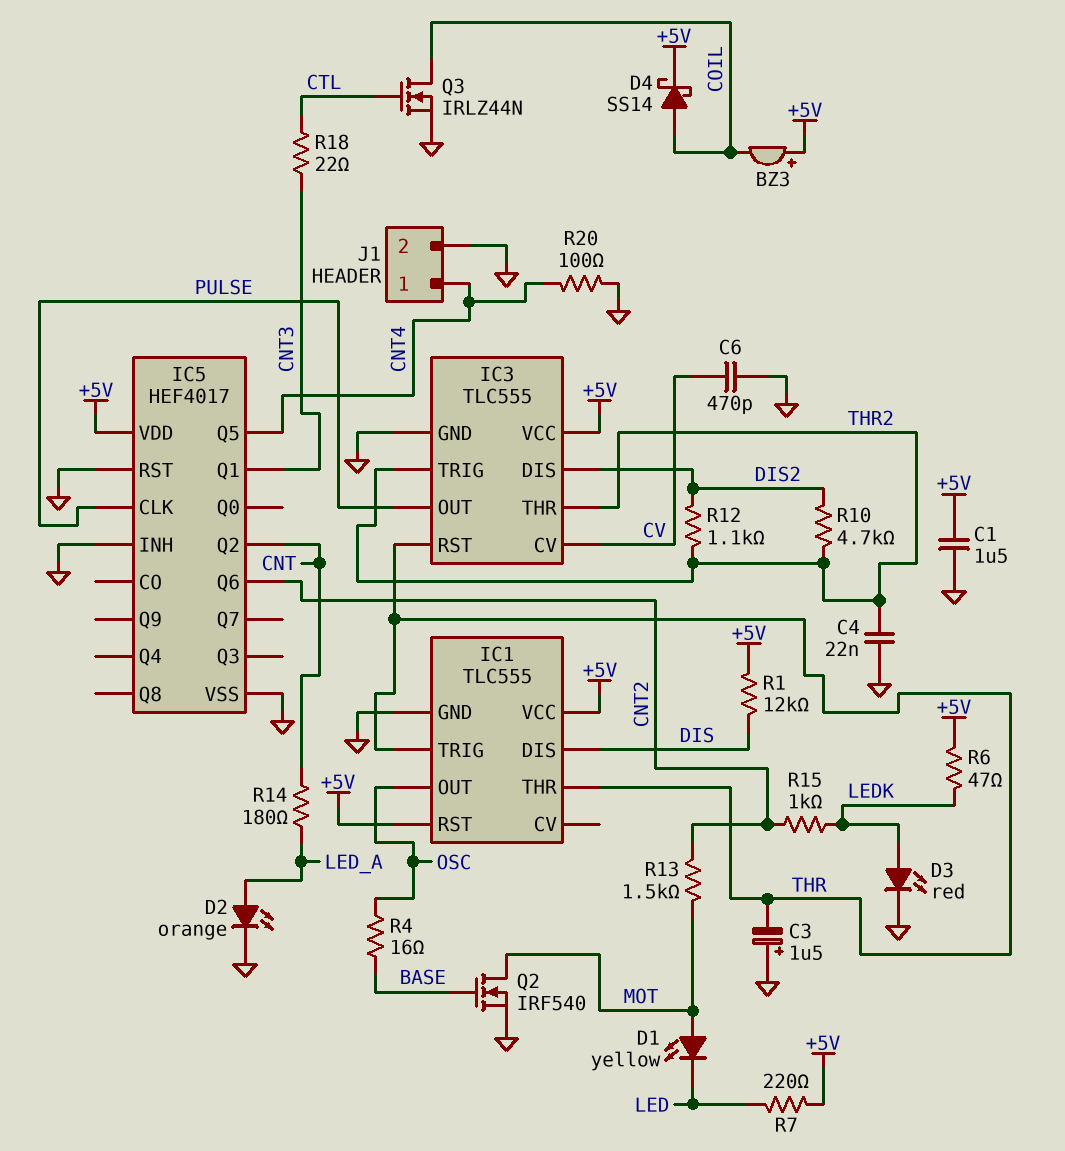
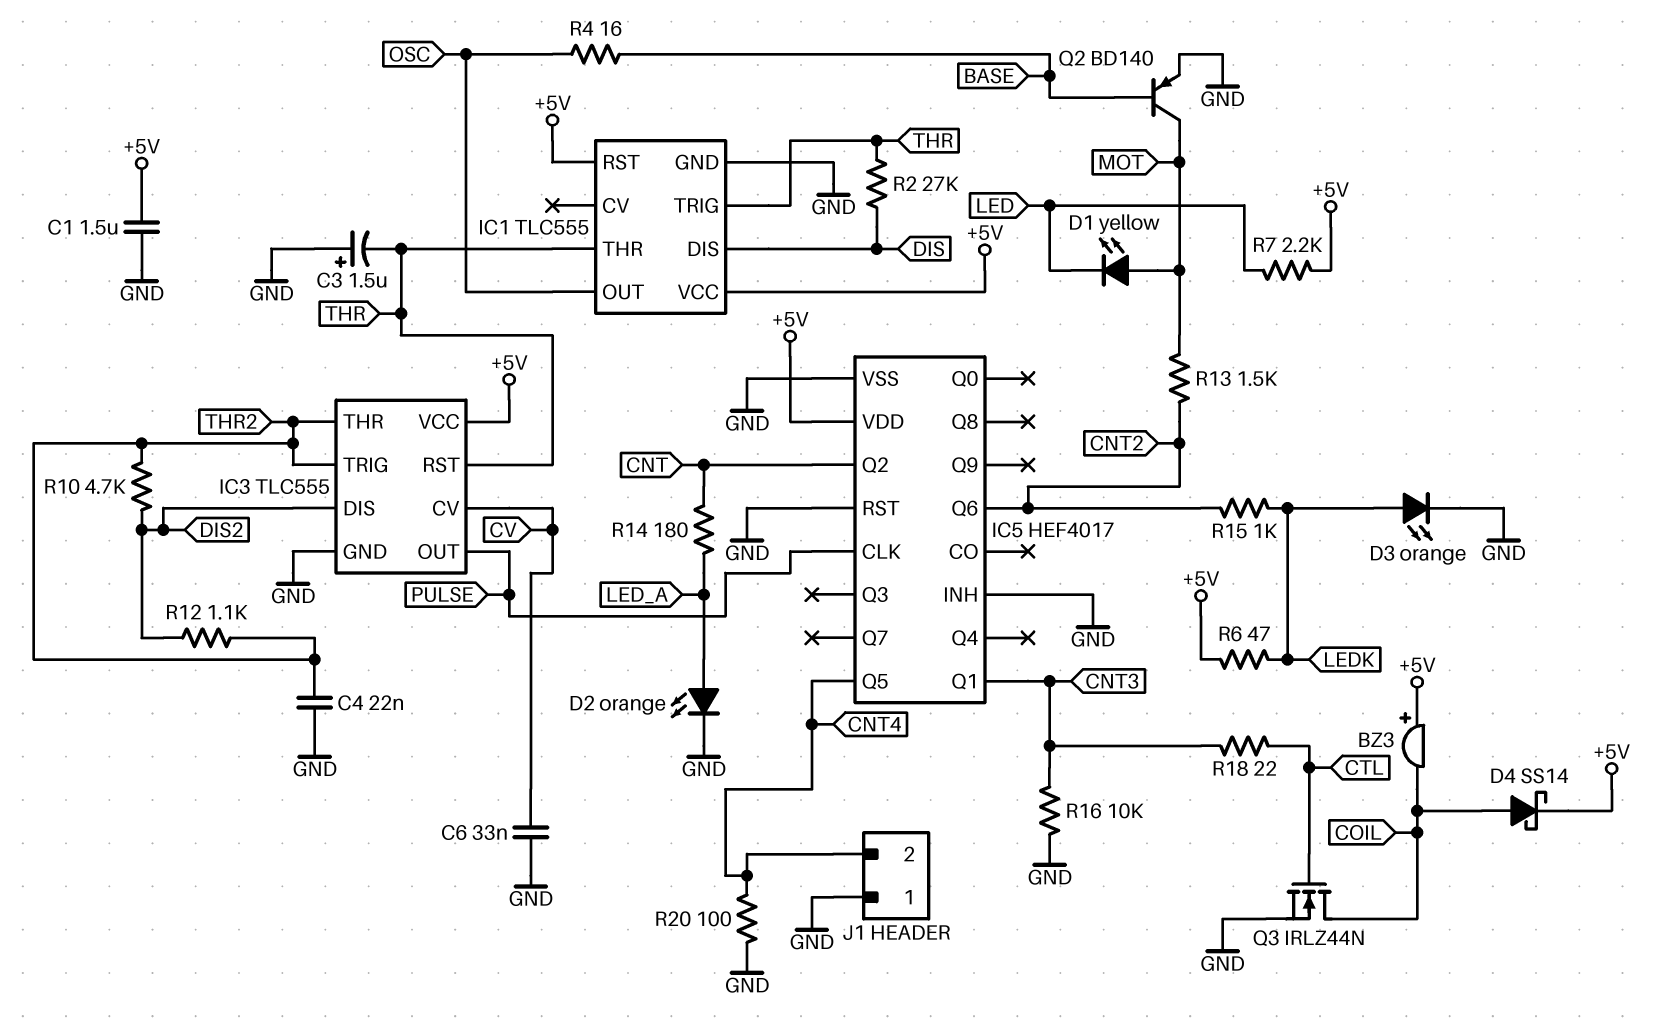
C6: 470pF (CV, GND) -> 33nF (CV, GND)
D3: LED red (A LEDK, K GND) -> LED orange (A LEDK, K GND)
J1 pin 1: CNT4 -> GND
J1 pin 2: GND -> CNT4
Q2: NMOS IRF540 (G BASE, D MOT, S GND) -> PNP BD140 (B BASE, C MOT, E GND)
R1: 12k (+5V, DIS) -> none
R2: none -> 27k (DIS, THR)
R7: 220 (+5V, LED) -> 2.2k (+5V, LED)
R16: none -> 10k (CNT3, GND)

